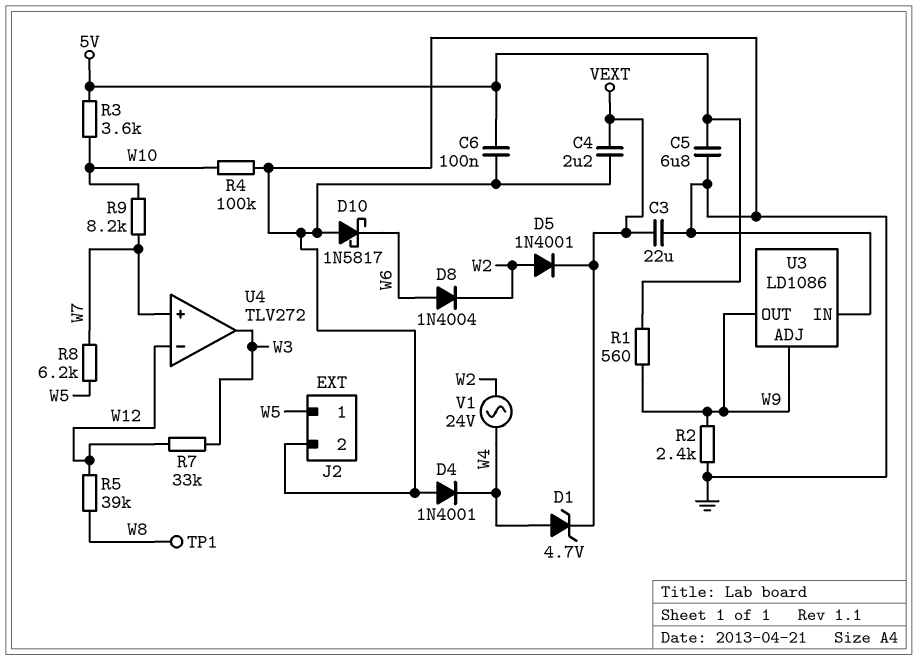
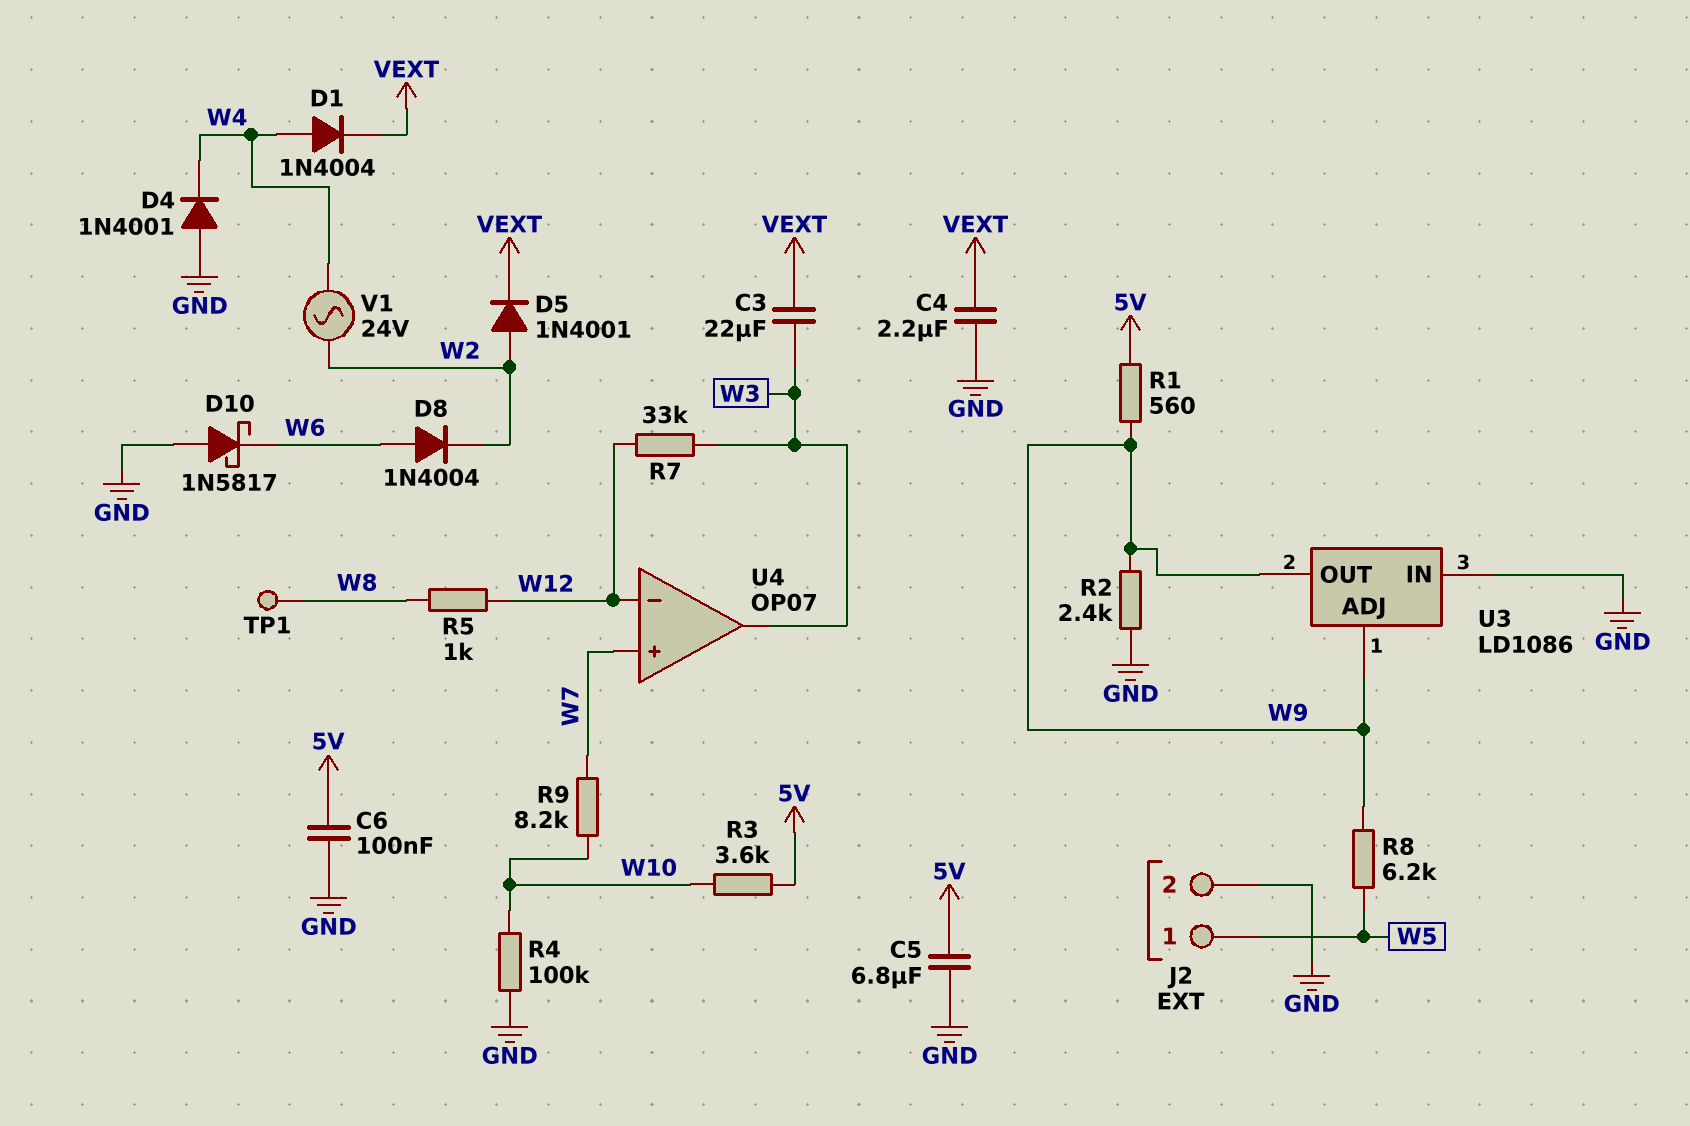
C3: 22uF (GND, VEXT) -> 22uF (VEXT, W3)
D1: zener 4.7V (A W4, K VEXT) -> diode 1N4004 (A W4, K VEXT)
R5: 39k (W8, W12) -> 1k (W8, W12)
R8: 6.2k (W5, W7) -> 6.2k (W5, W9)
U4: TLV272 -> OP07

